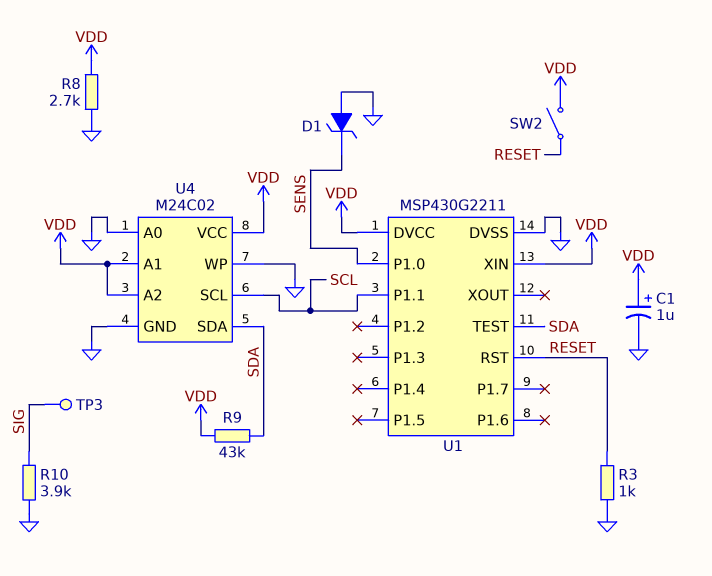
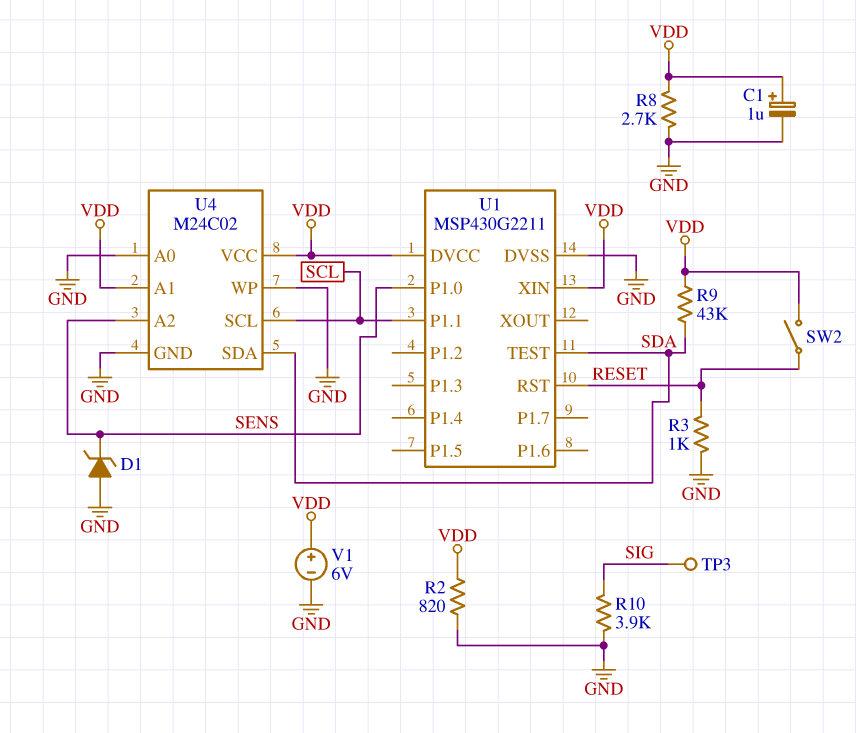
R2: none -> 820 (GND, VDD)
U4 pin A2: VDD -> SENS
V1: none -> 6V (plus VDD, minus GND)

